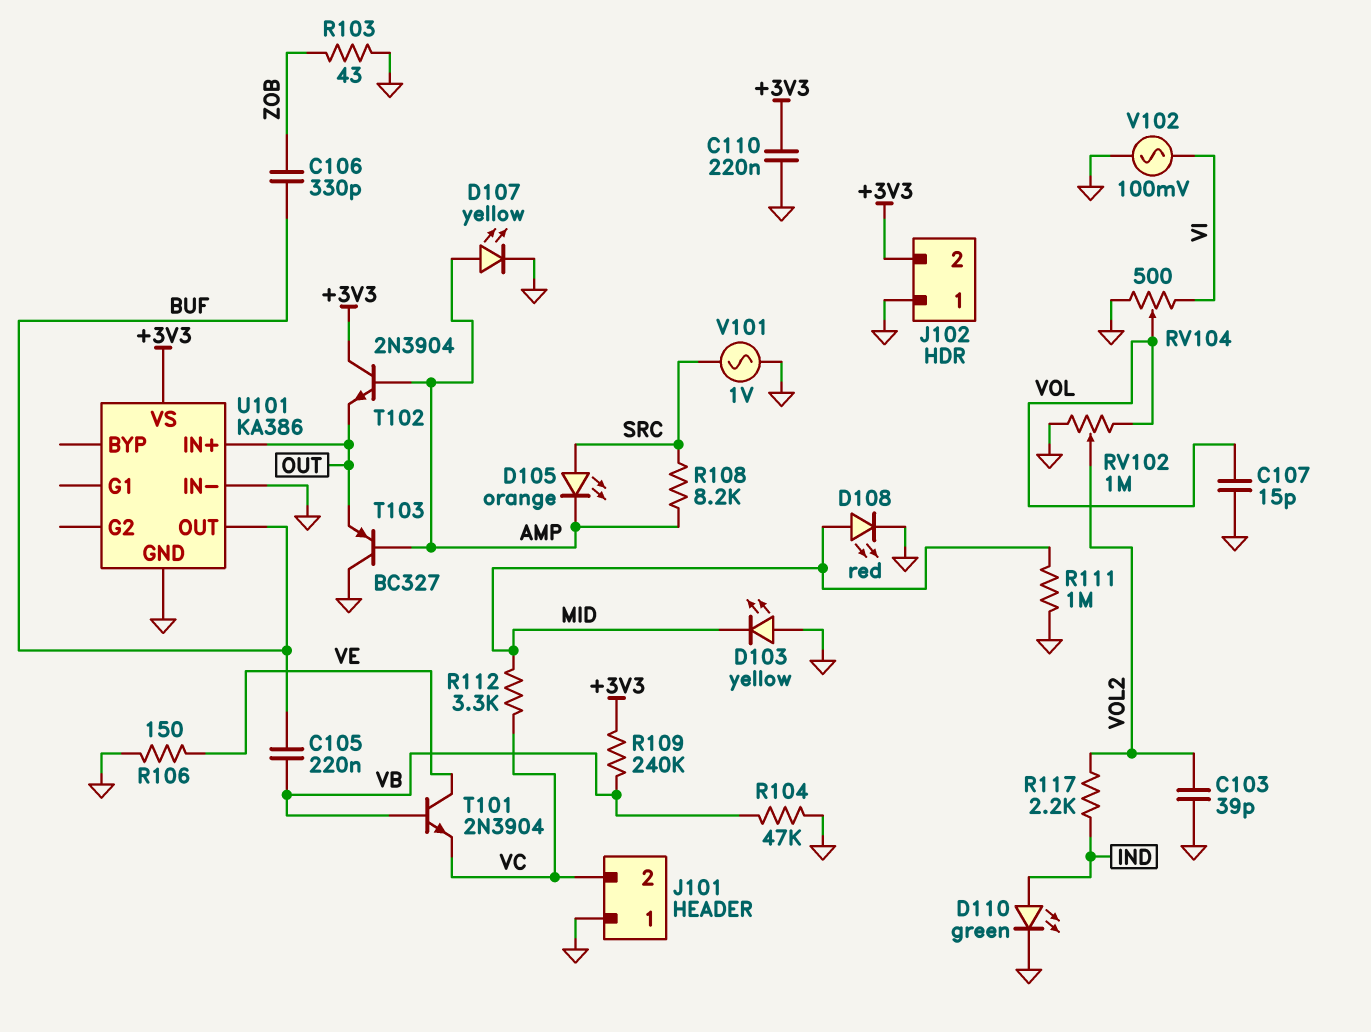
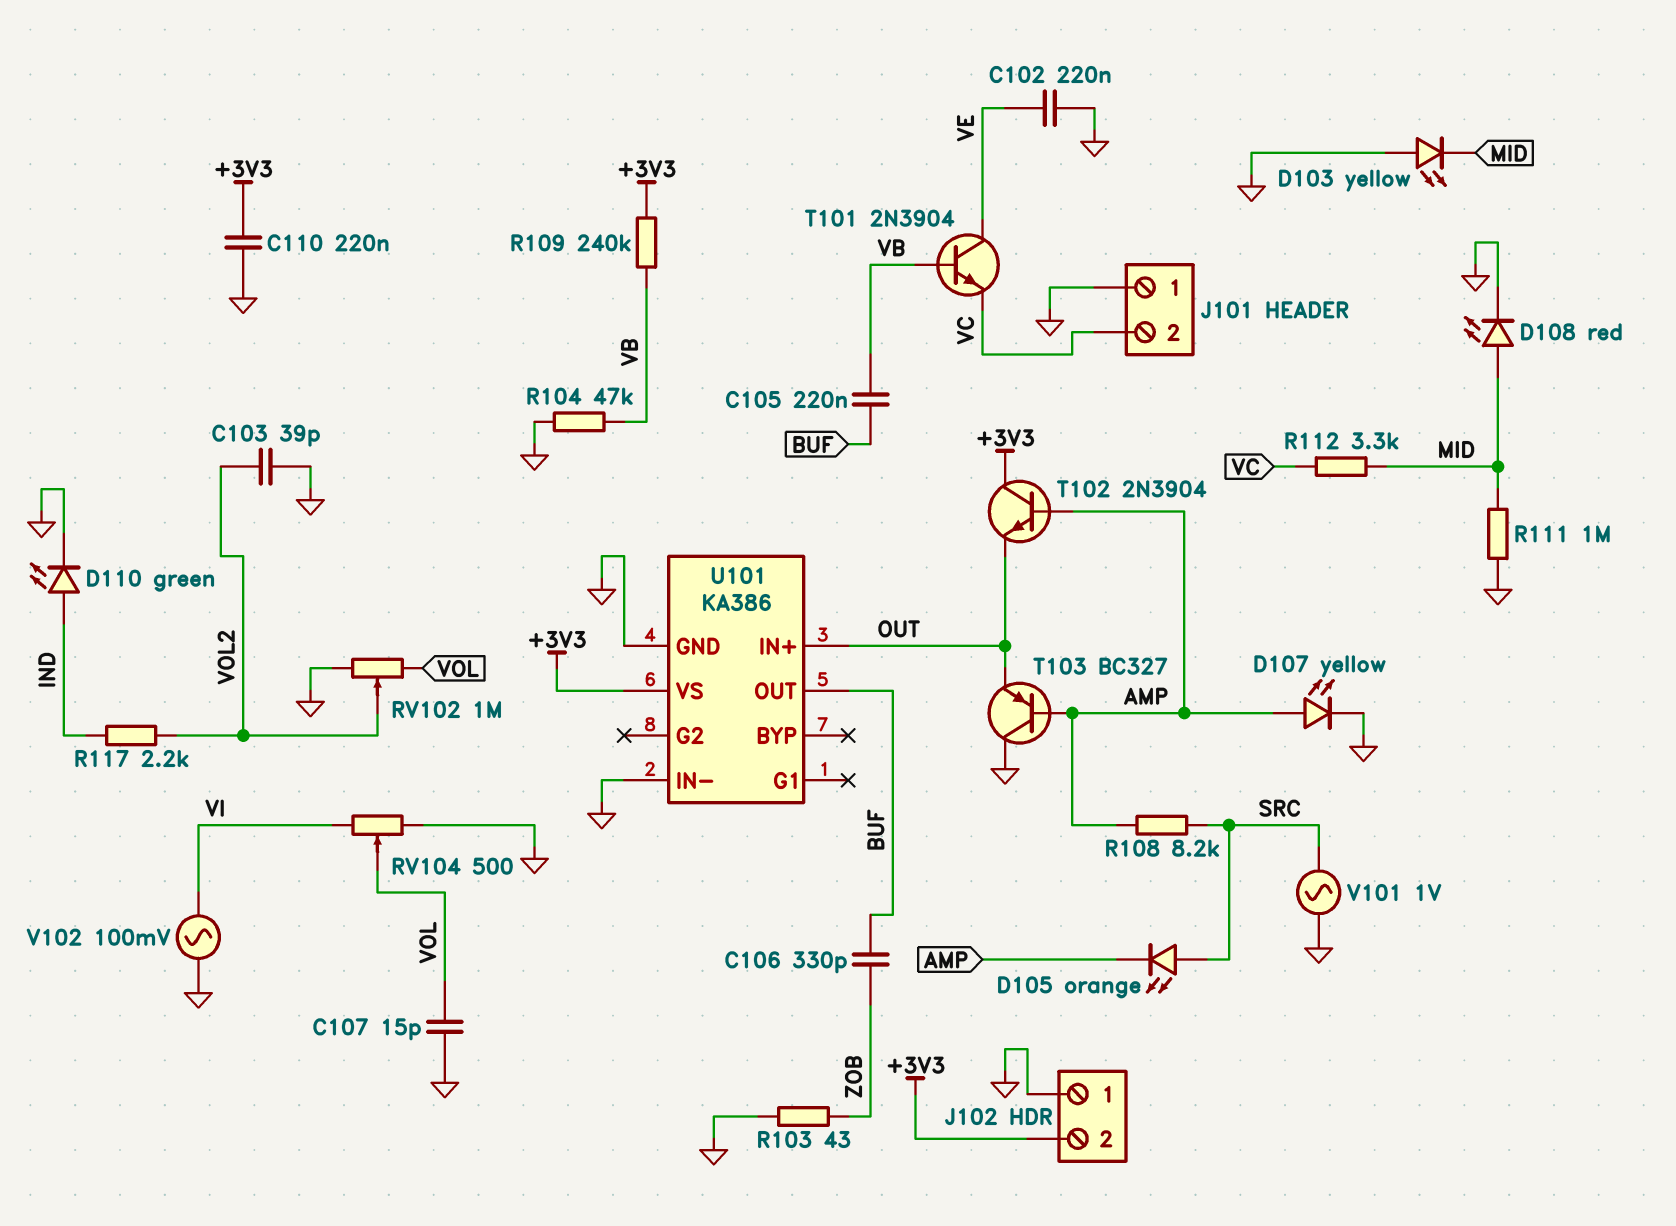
C102: none -> 220nF (GND, VE)
R106: 150 (GND, VE) -> none

